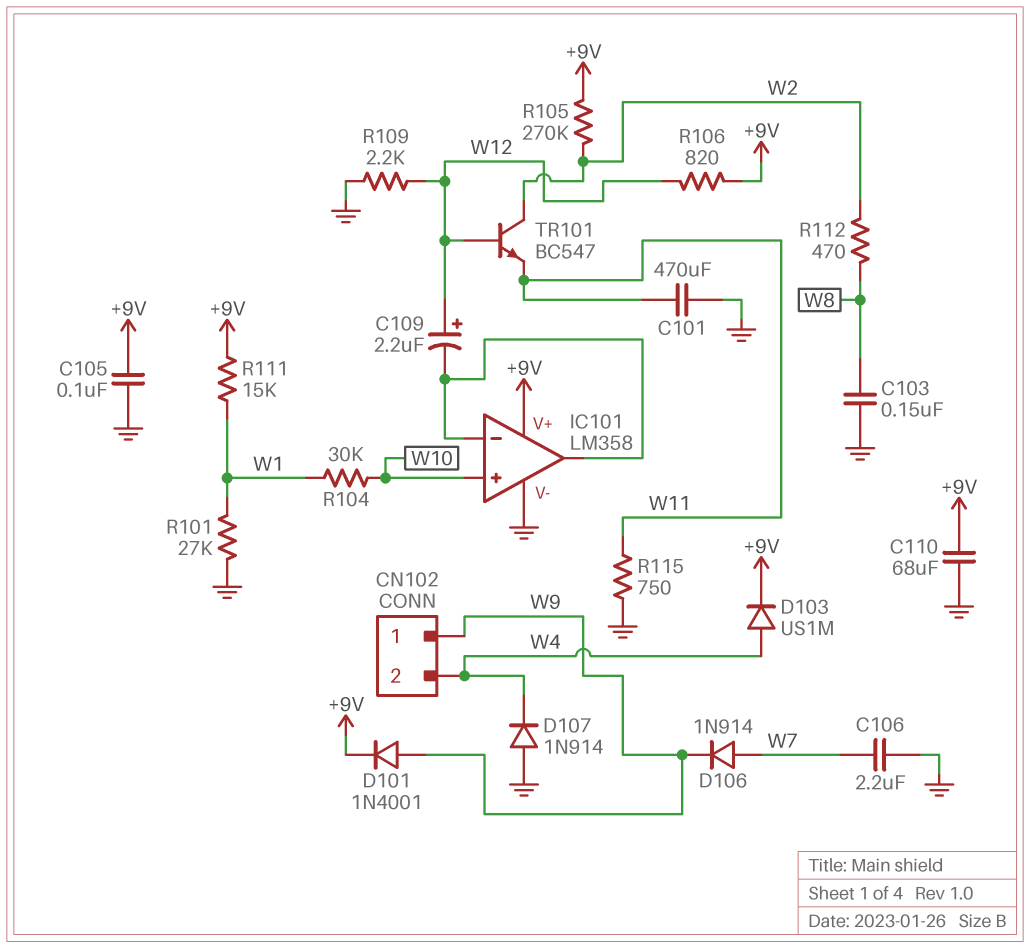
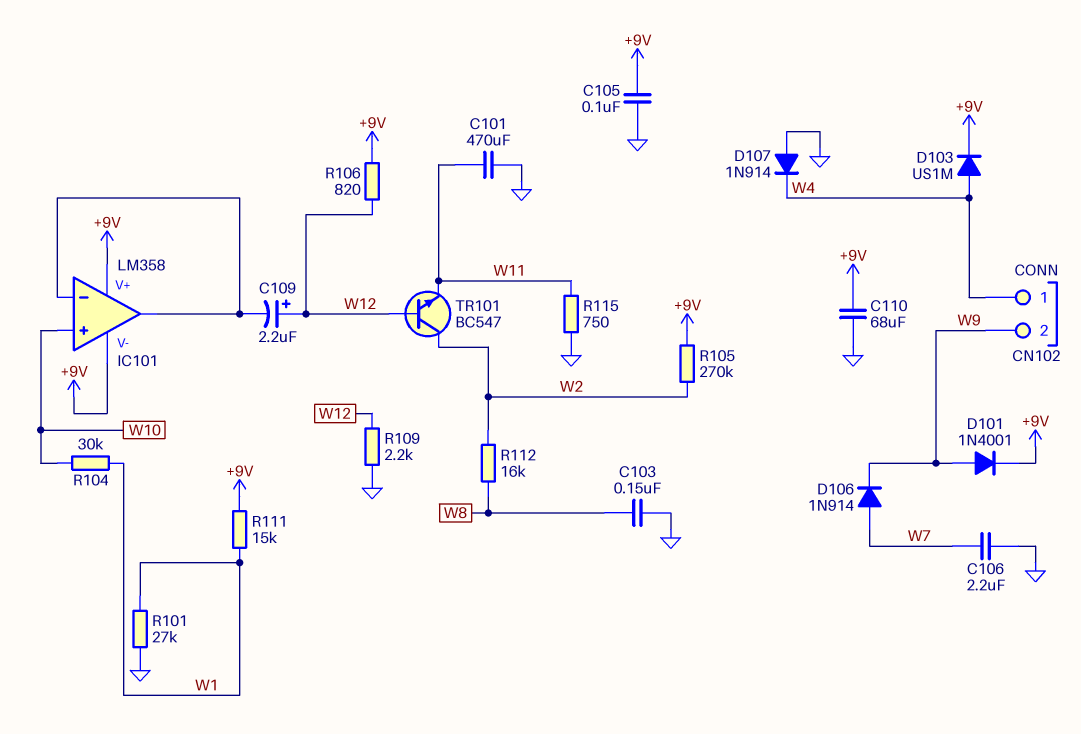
CN102 pin 1: W9 -> W4
CN102 pin 2: W4 -> W9
IC101 pin V-: GND -> +9V
R112: 470 (W2, W8) -> 16k (W2, W8)

